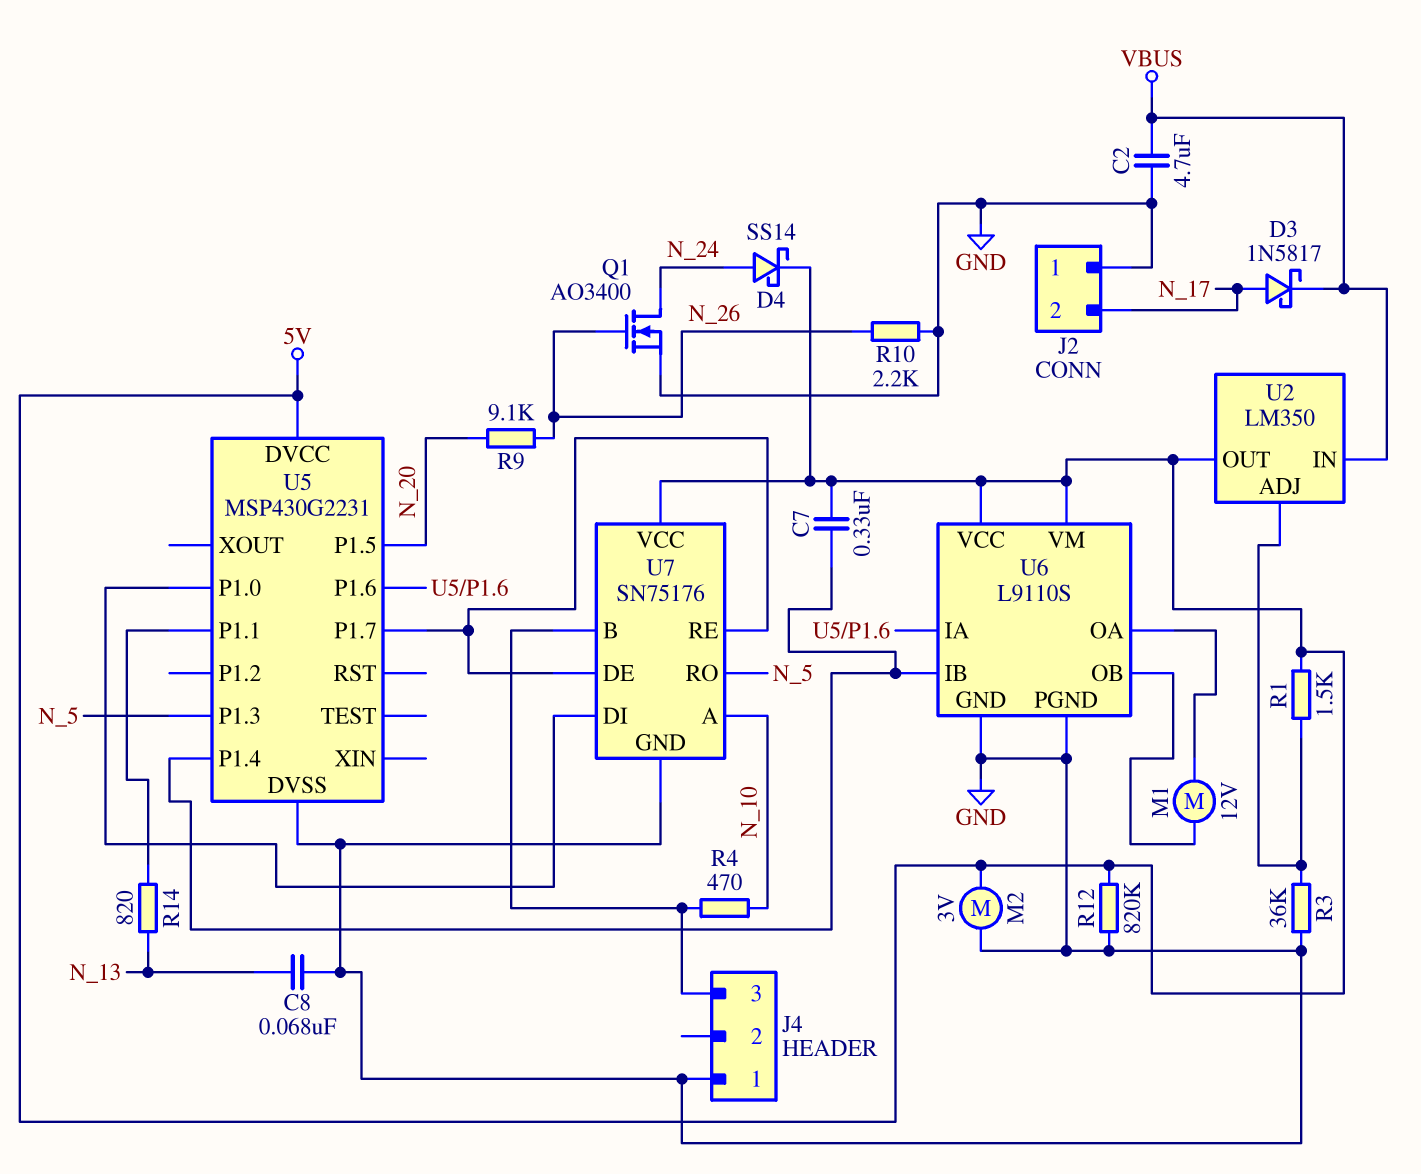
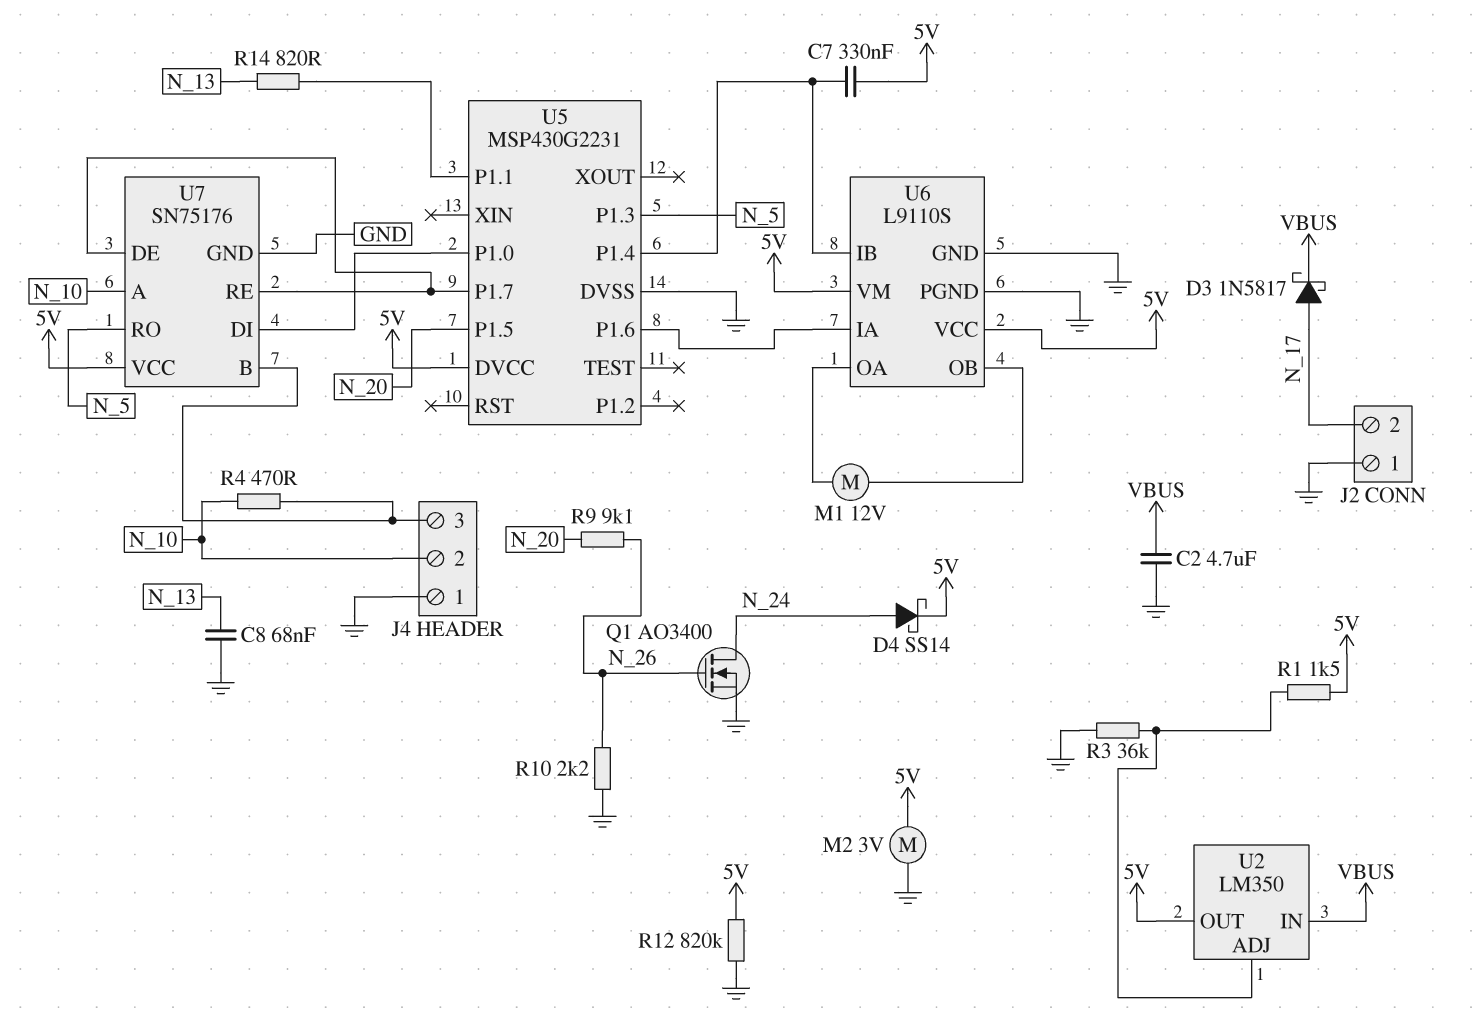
J4 pin 2: none -> N_10

